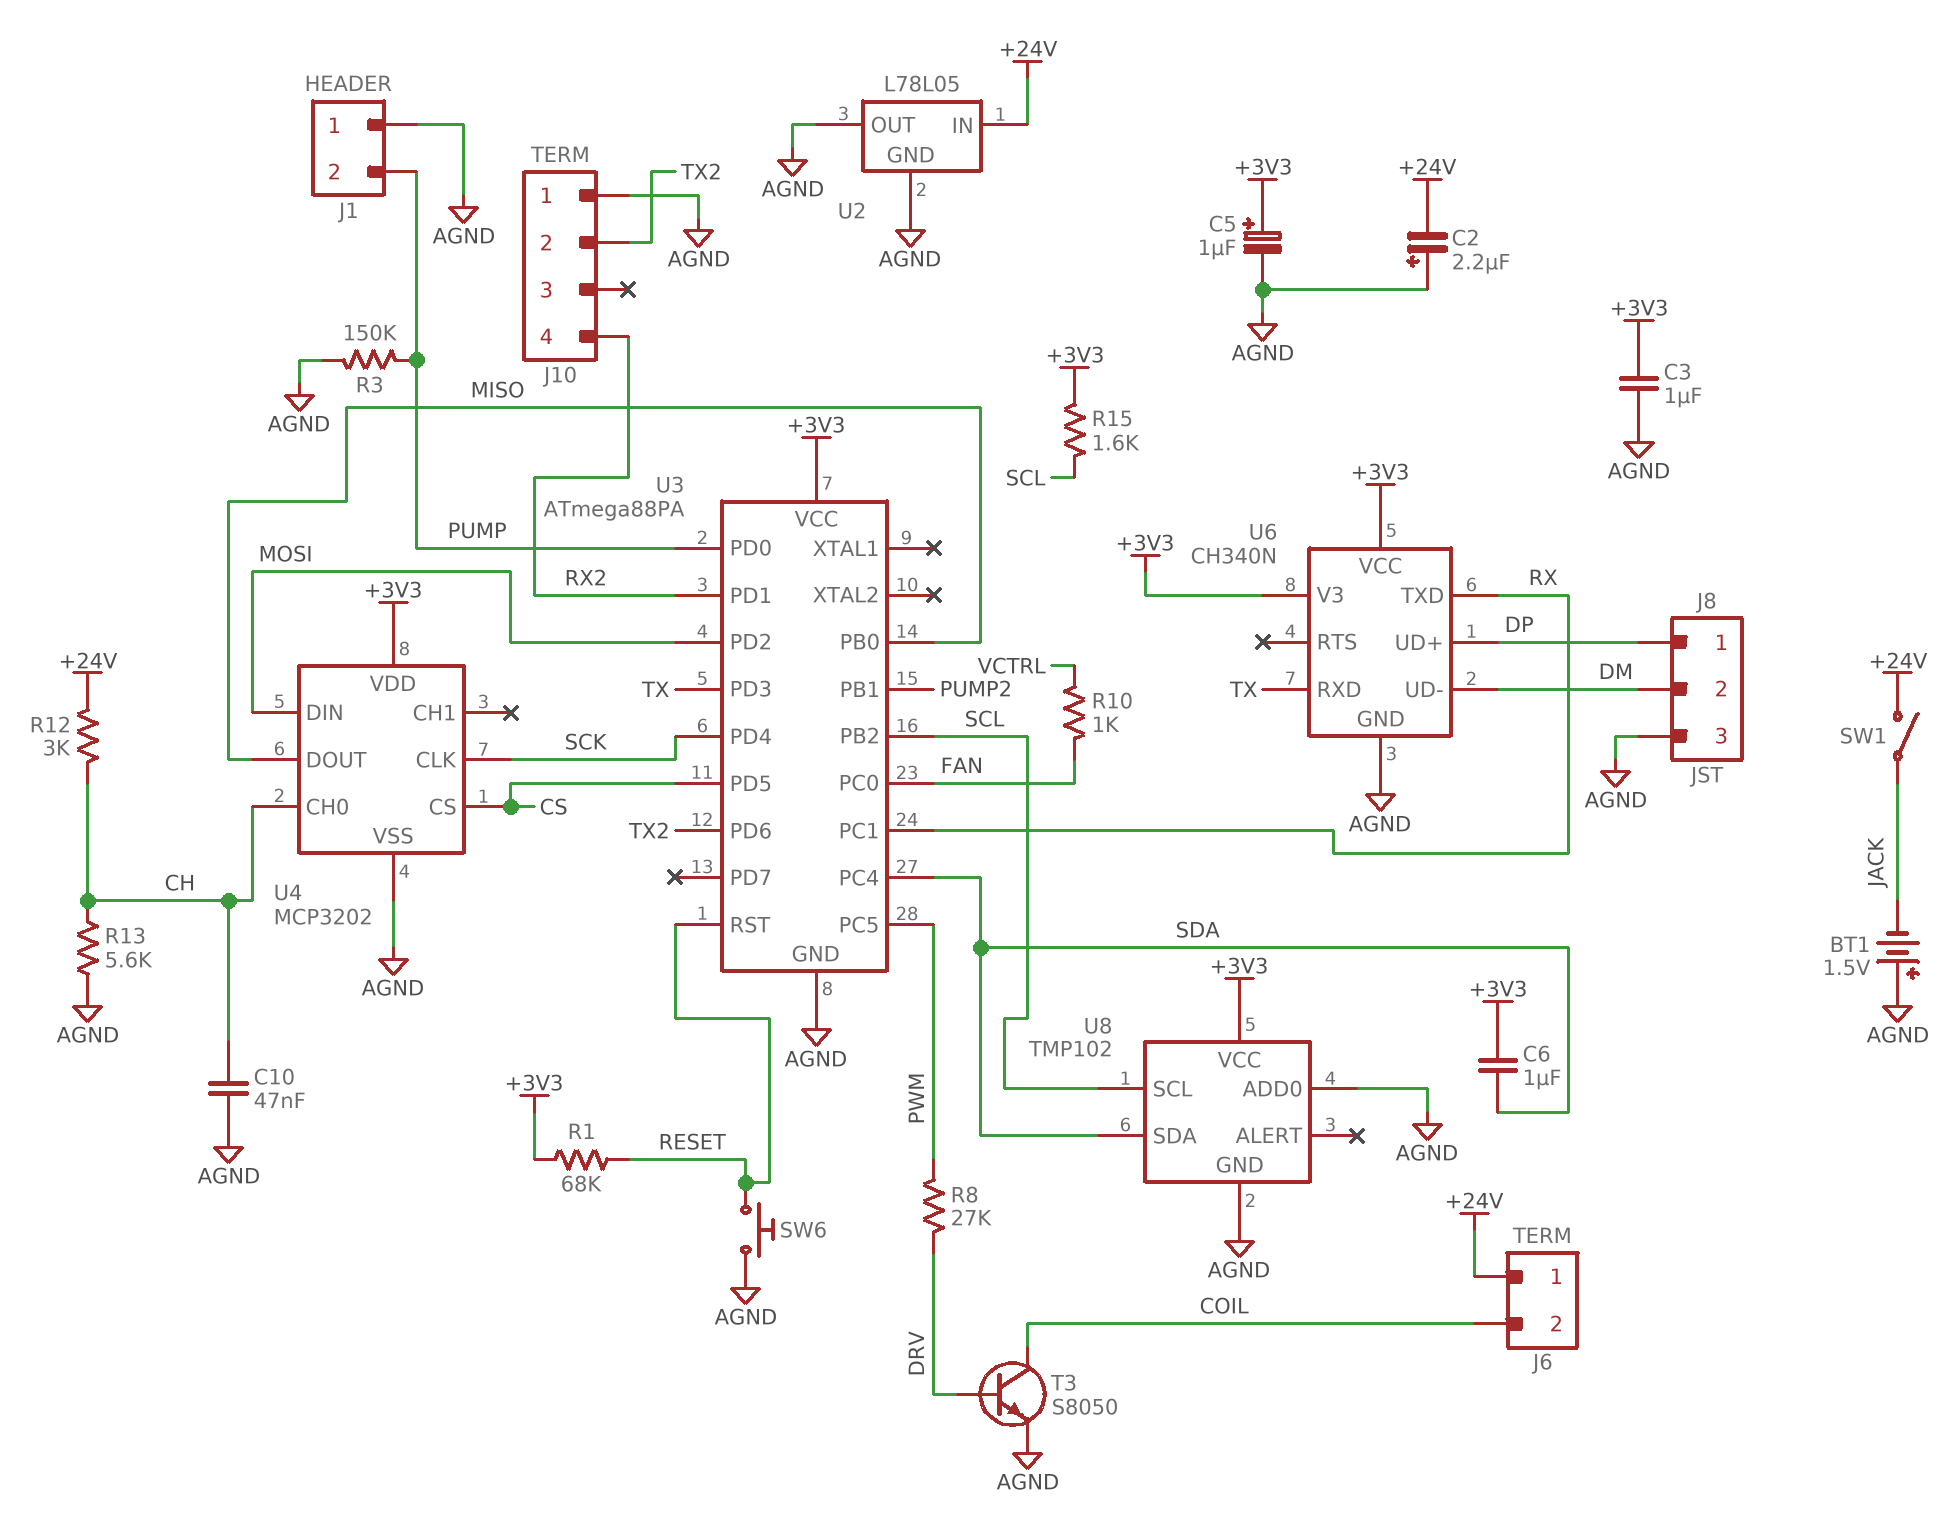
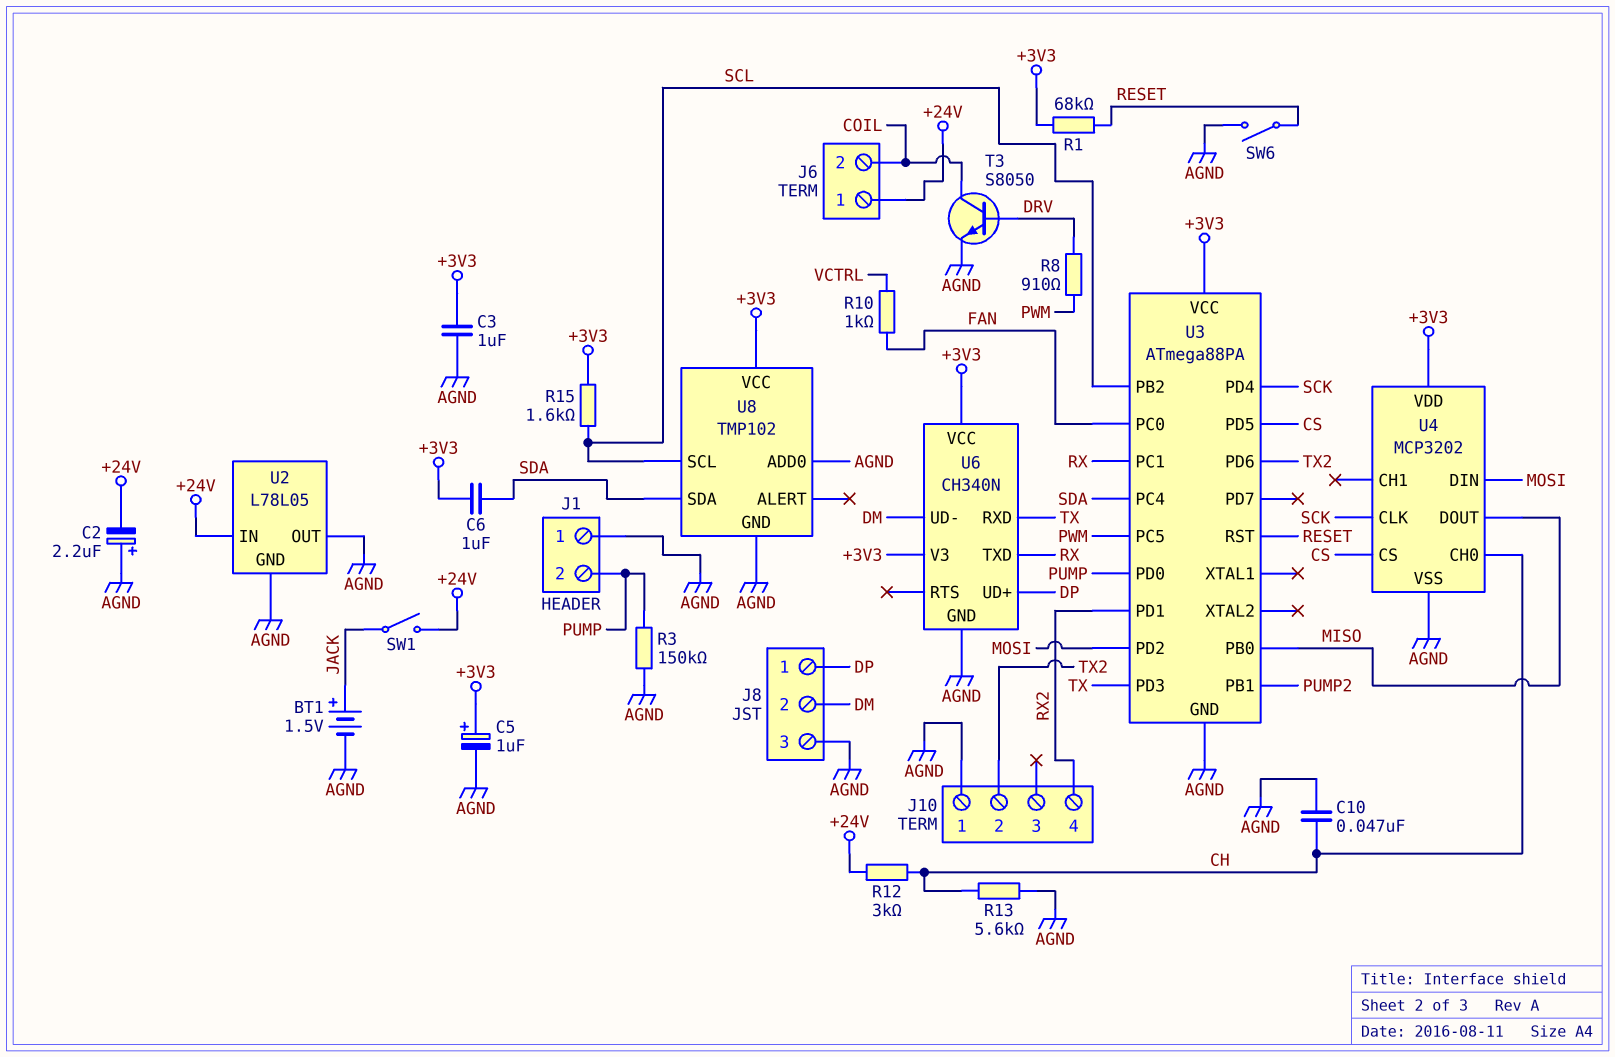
BT1: 1.5V (plus AGND, minus JACK) -> 1.5V (plus JACK, minus AGND)
R8: 27k (DRV, PWM) -> 910 (DRV, PWM)
SW6: button (AGND, RESET) -> switch (AGND, RESET)

